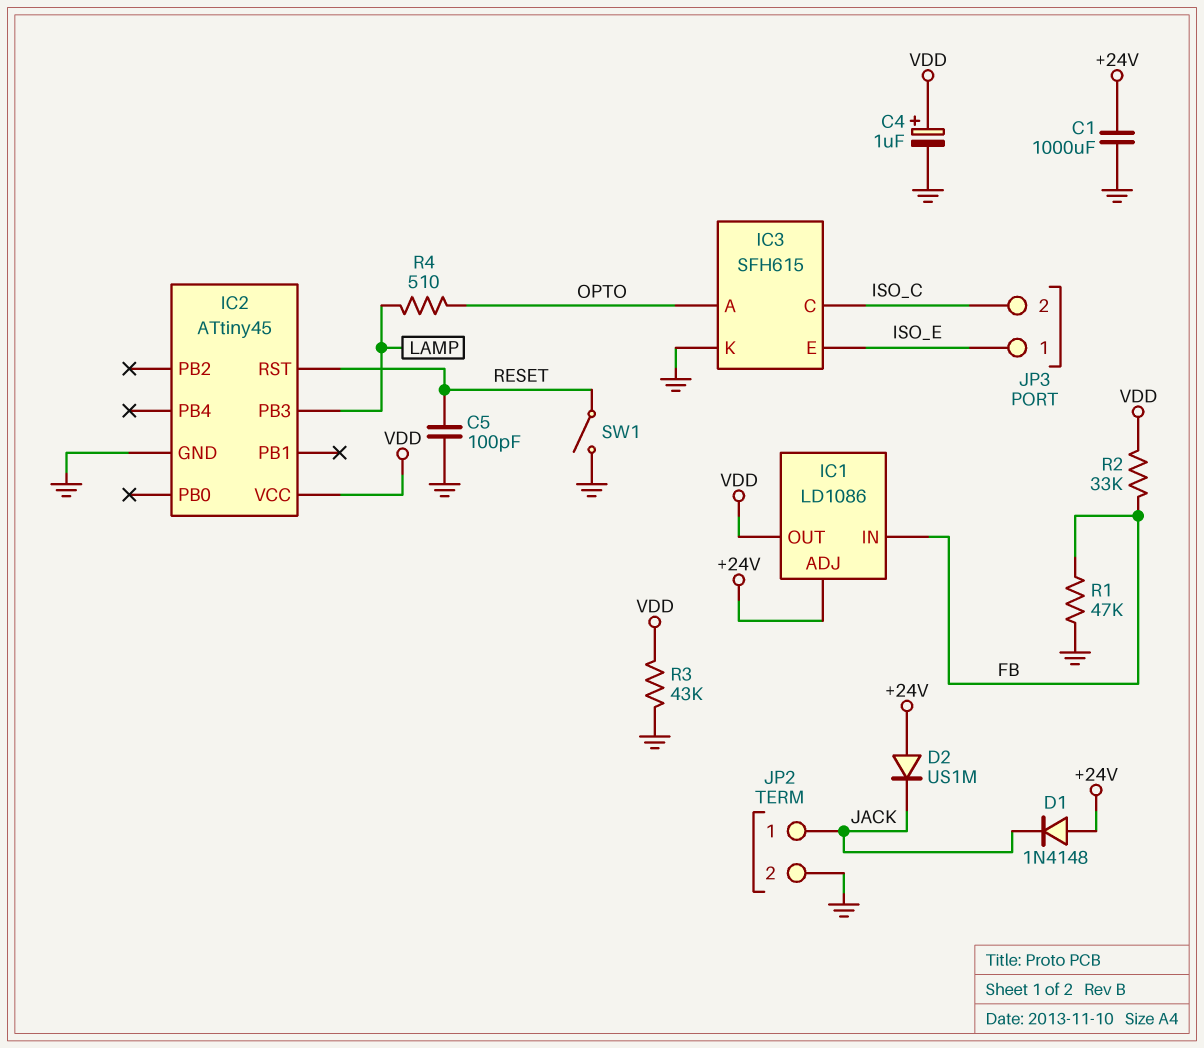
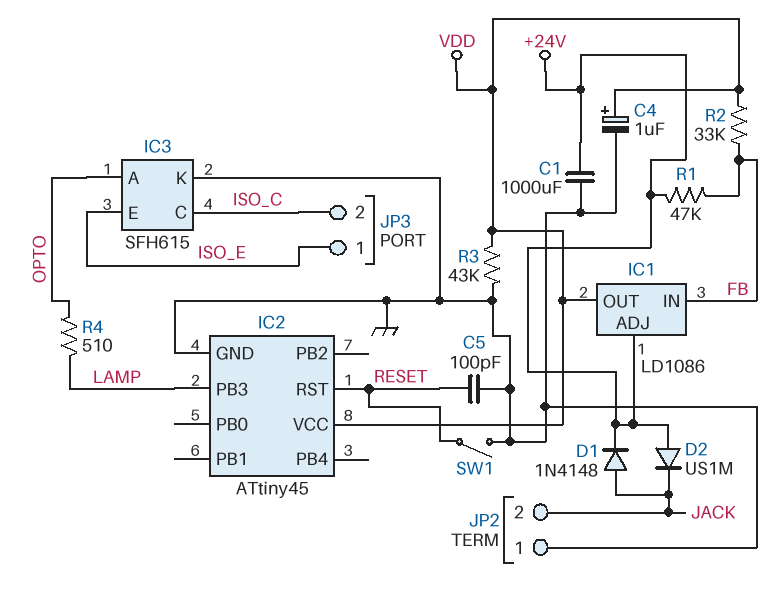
D1: diode 1N4148 (A +24V, K JACK) -> diode 1N4148 (A JACK, K +24V)
JP2 pin 1: JACK -> GND
JP2 pin 2: GND -> JACK
R1: 47k (FB, GND) -> 47k (+24V, FB)

